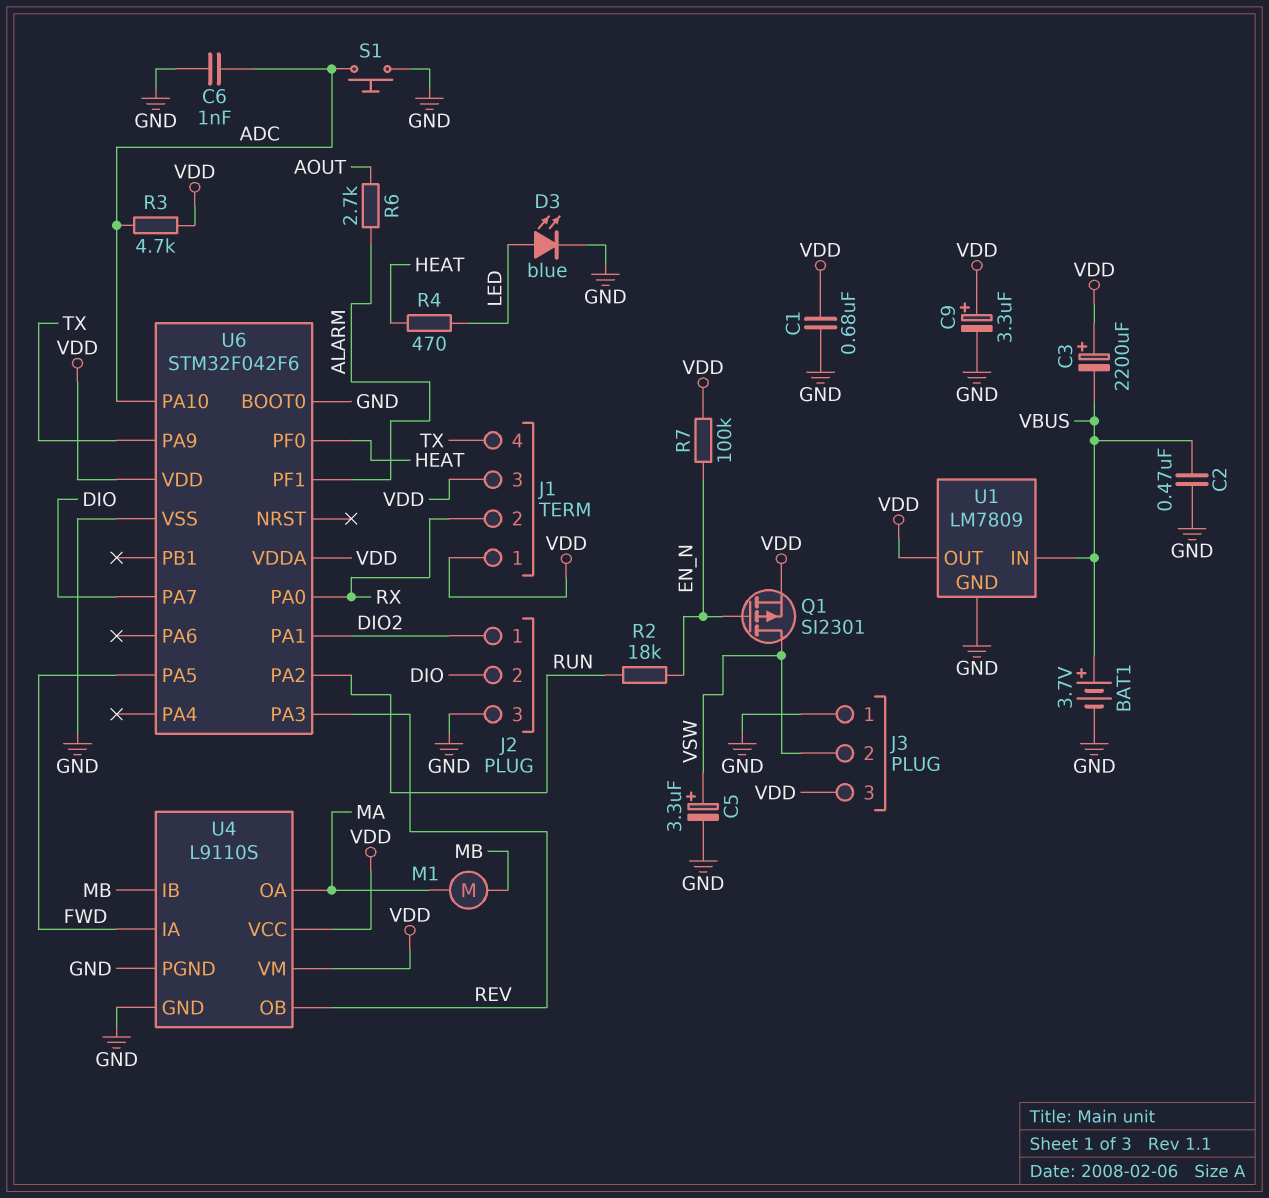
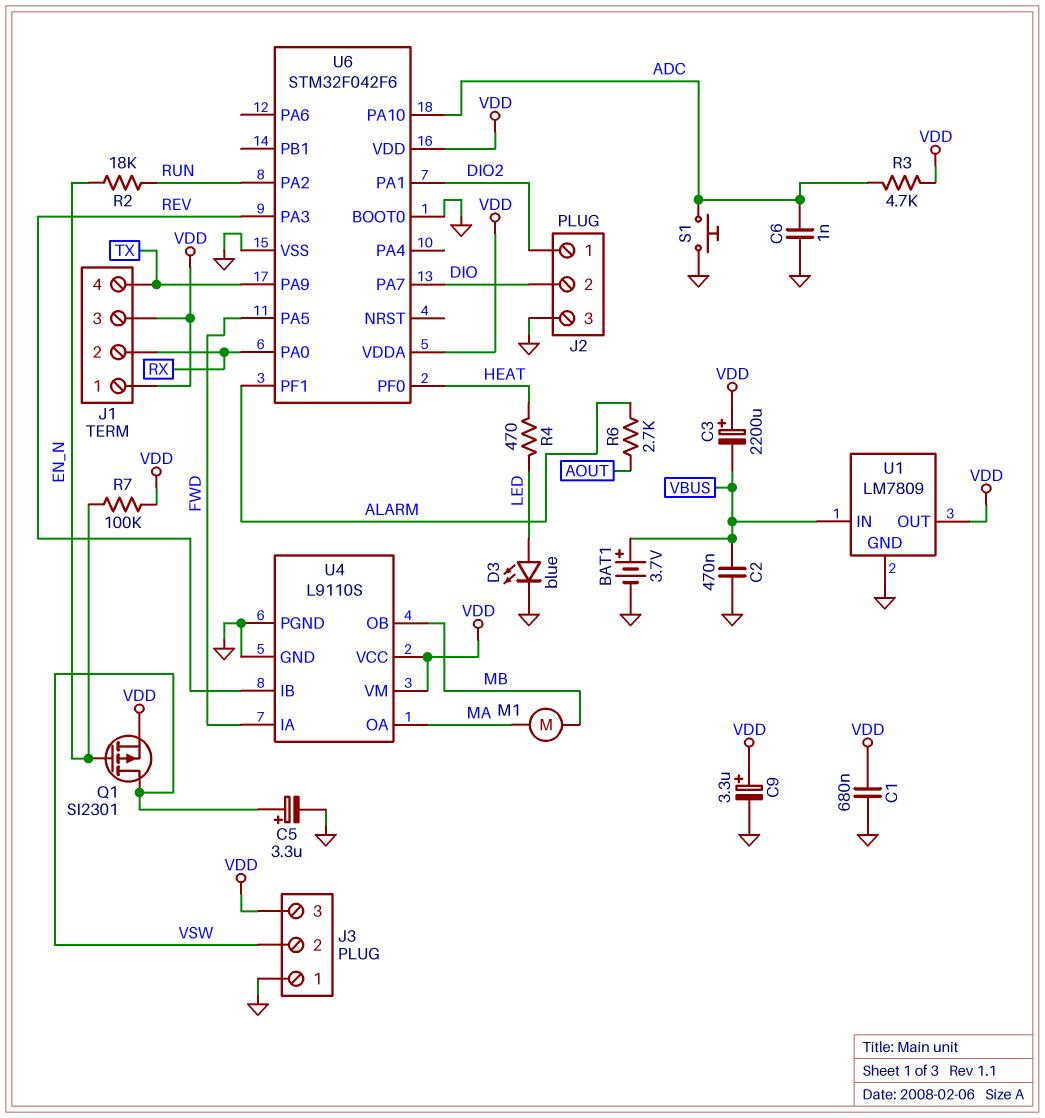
U4 pin IB: MB -> REV
U4 pin OB: REV -> MB

